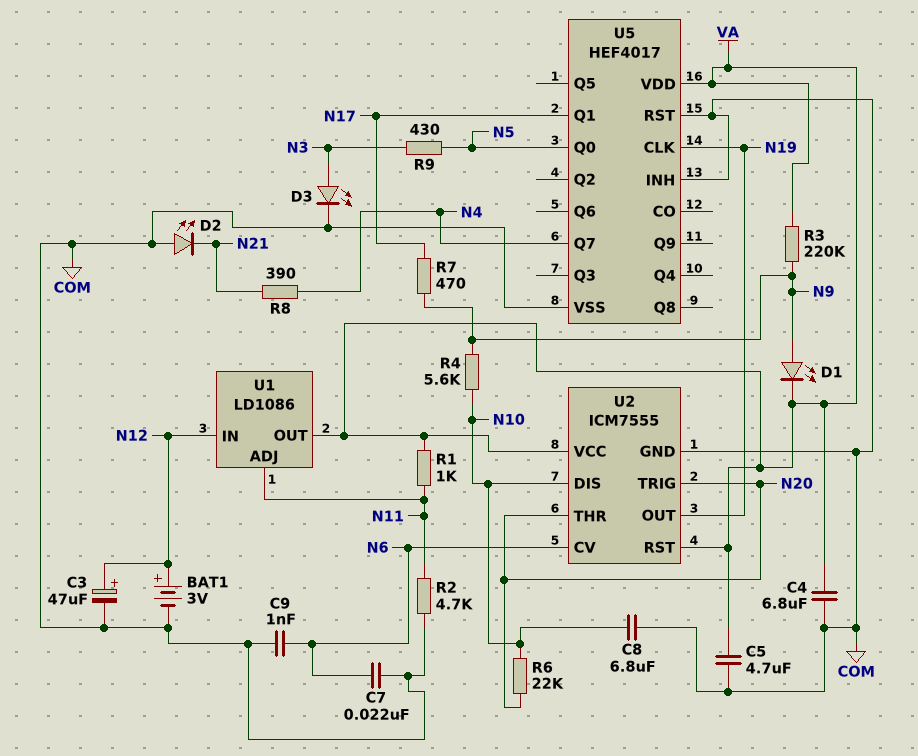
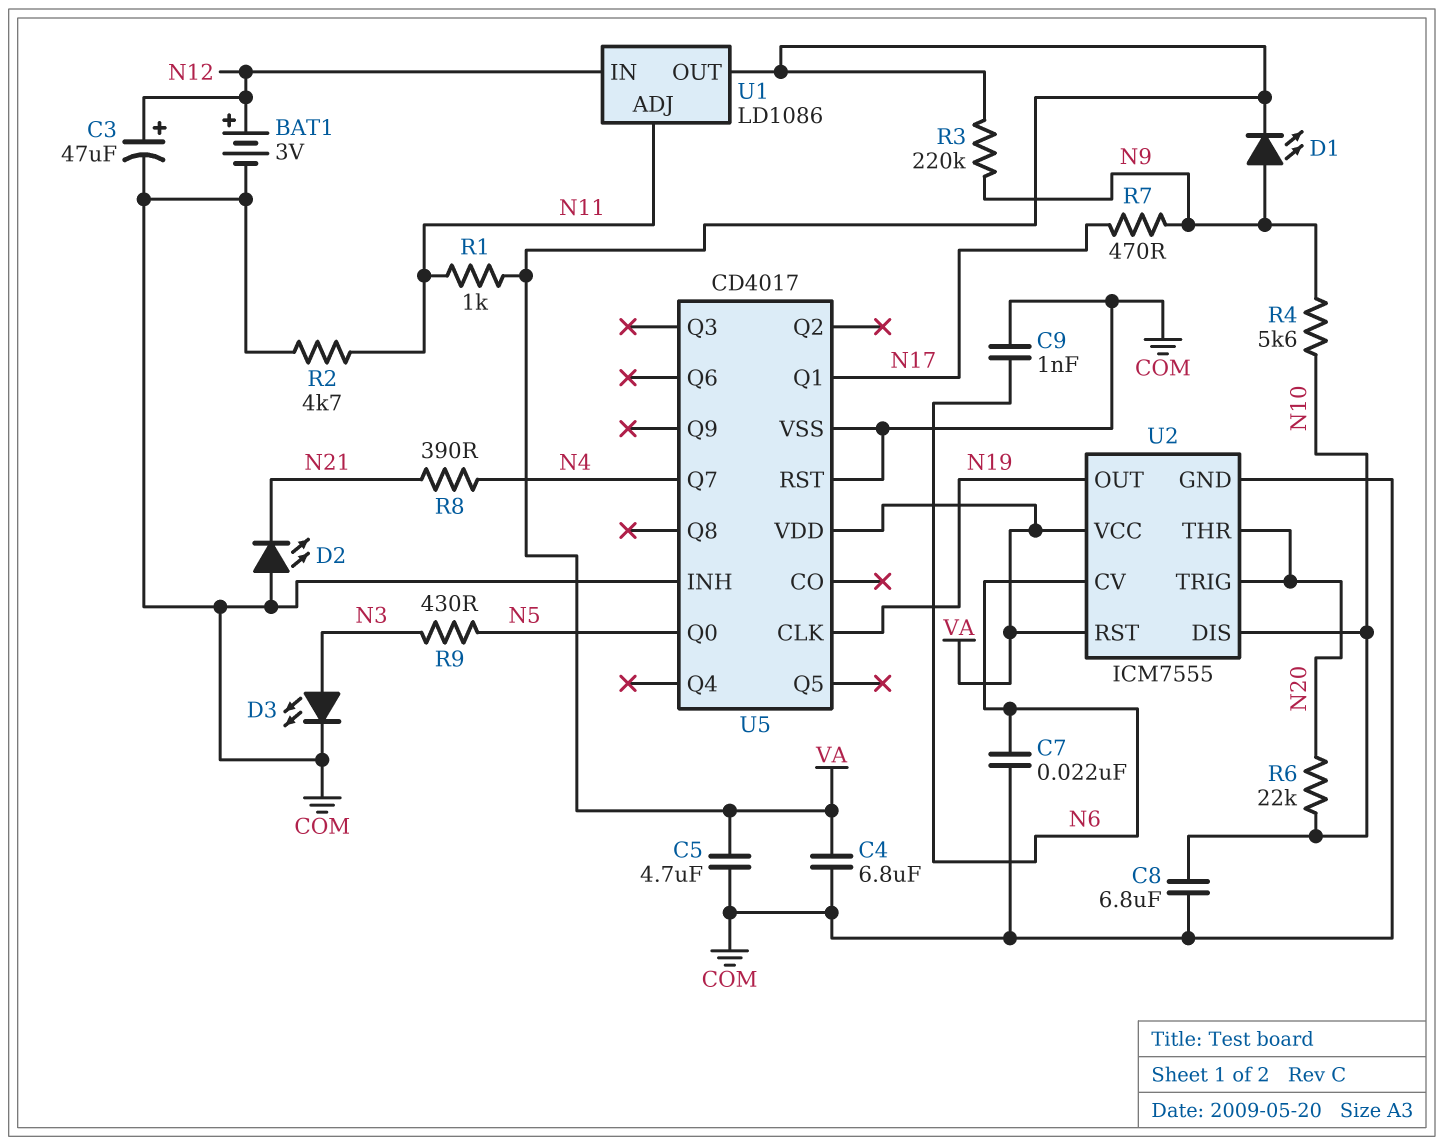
U5: HEF4017 -> CD4017

